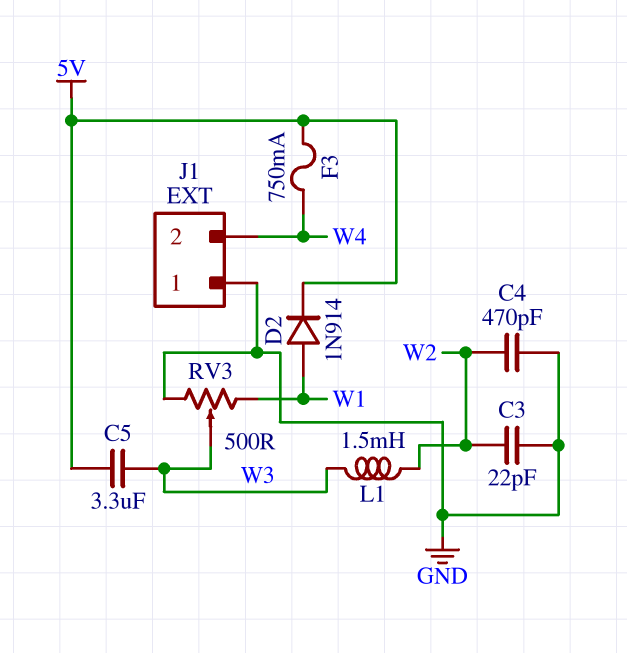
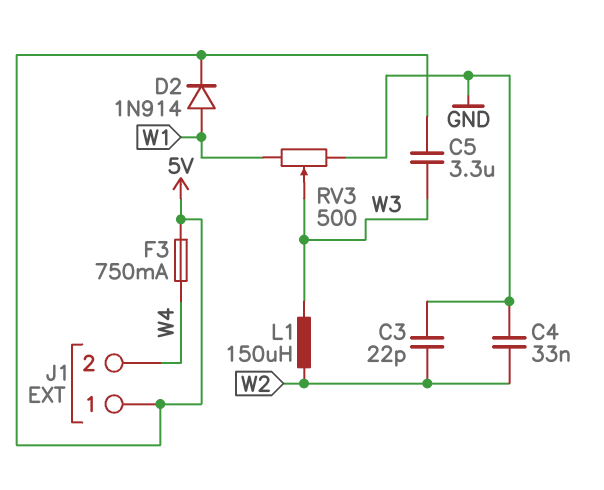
C4: 470pF (GND, W2) -> 33nF (GND, W2)
J1 pin 1: GND -> 5V
L1: 1.5mH (W2, W3) -> 150uH (W2, W3)

